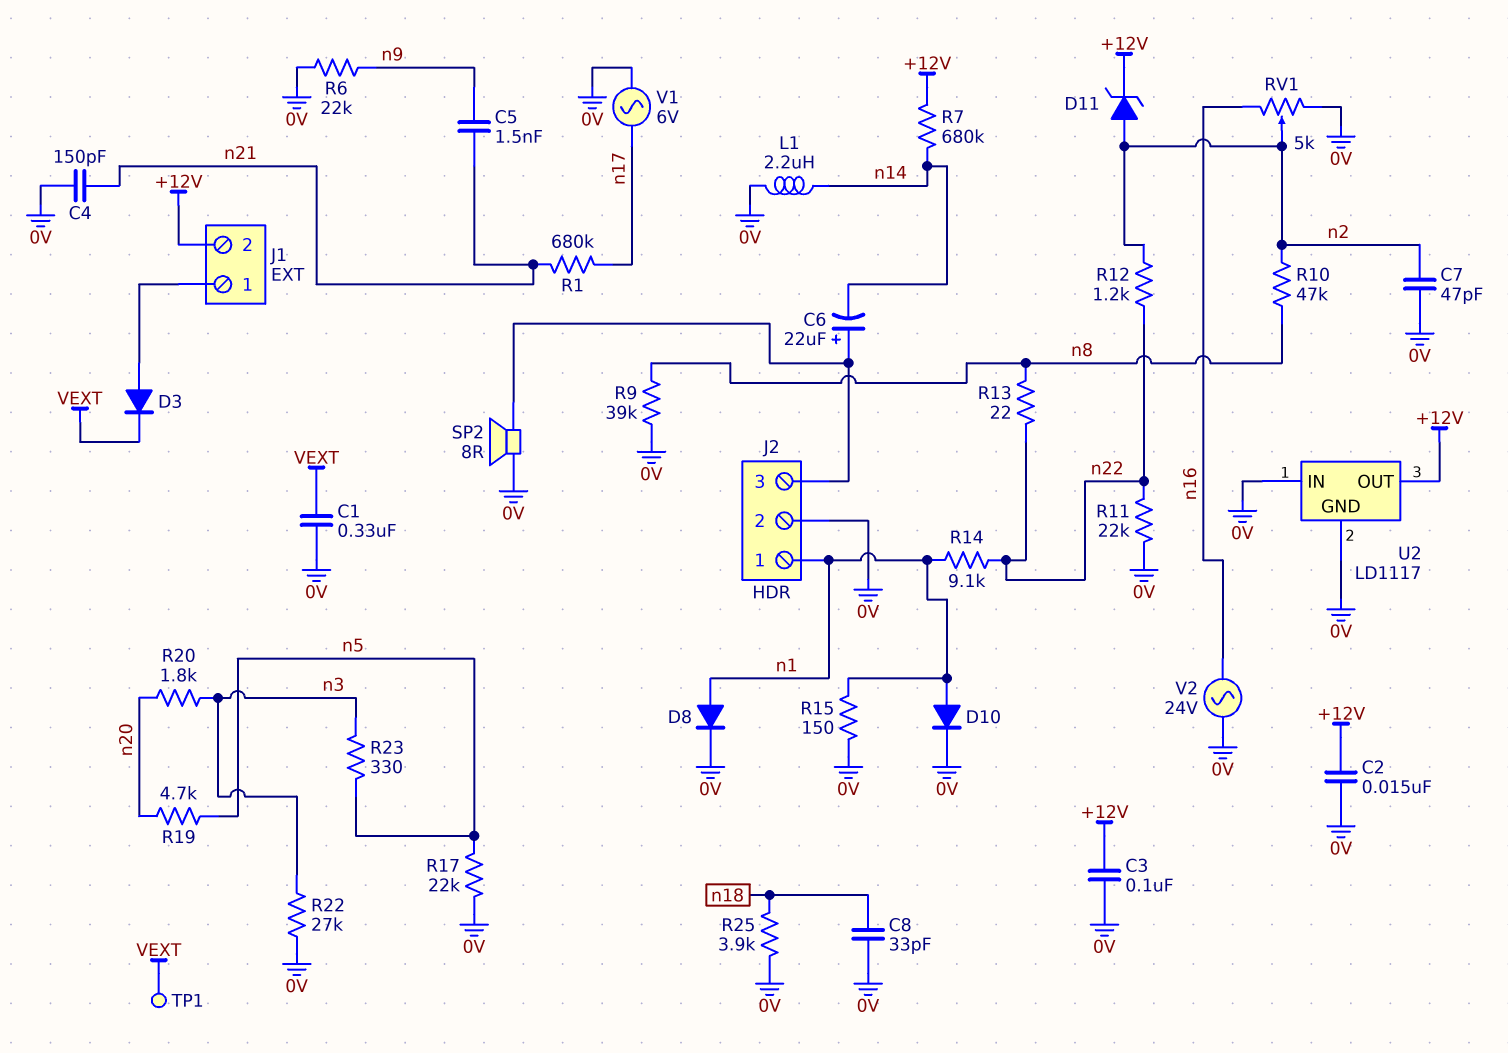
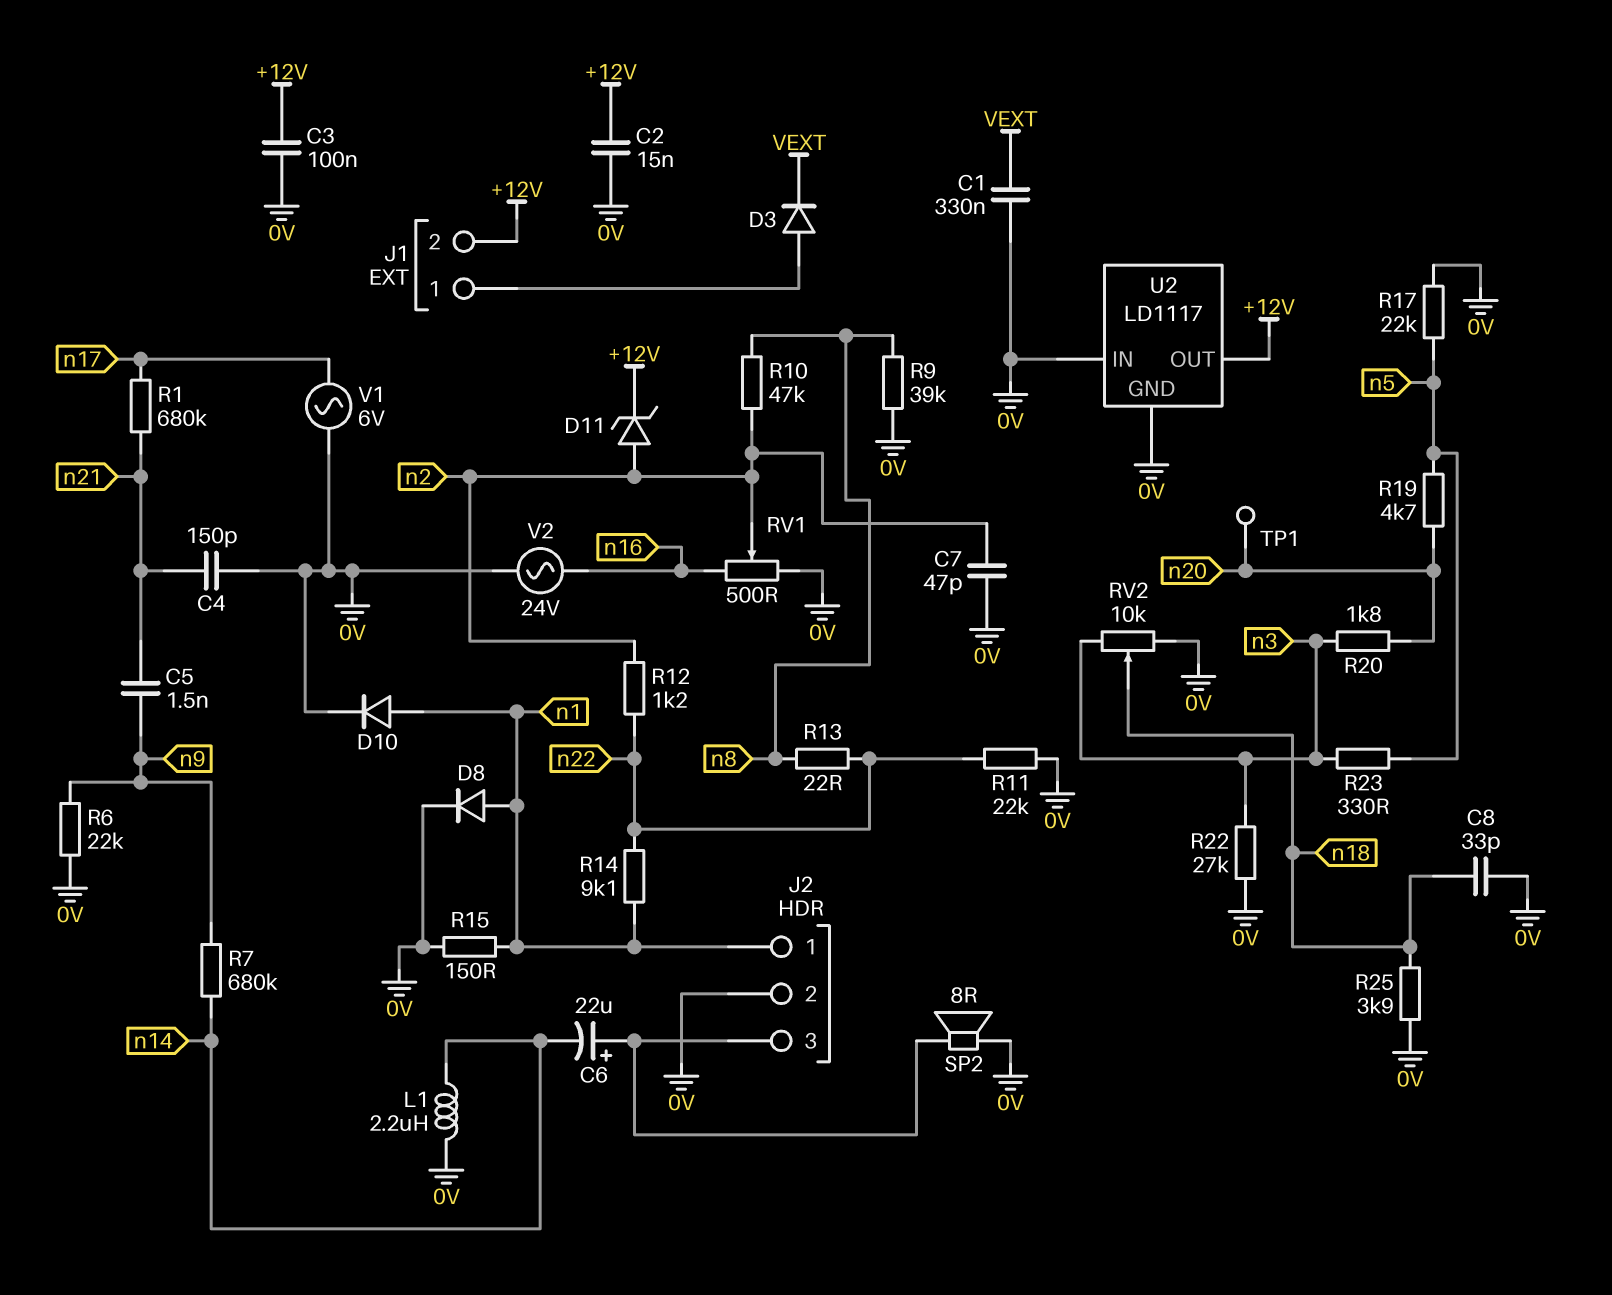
R7: 680k (+12V, n14) -> 680k (n9, n14)
RV1: 5k (0V, n16, wiper n2) -> 500 (0V, n16, wiper n2)
RV2: none -> 10k (0V, n3, wiper n18)
TP1: test point (VEXT) -> test point (n20)

